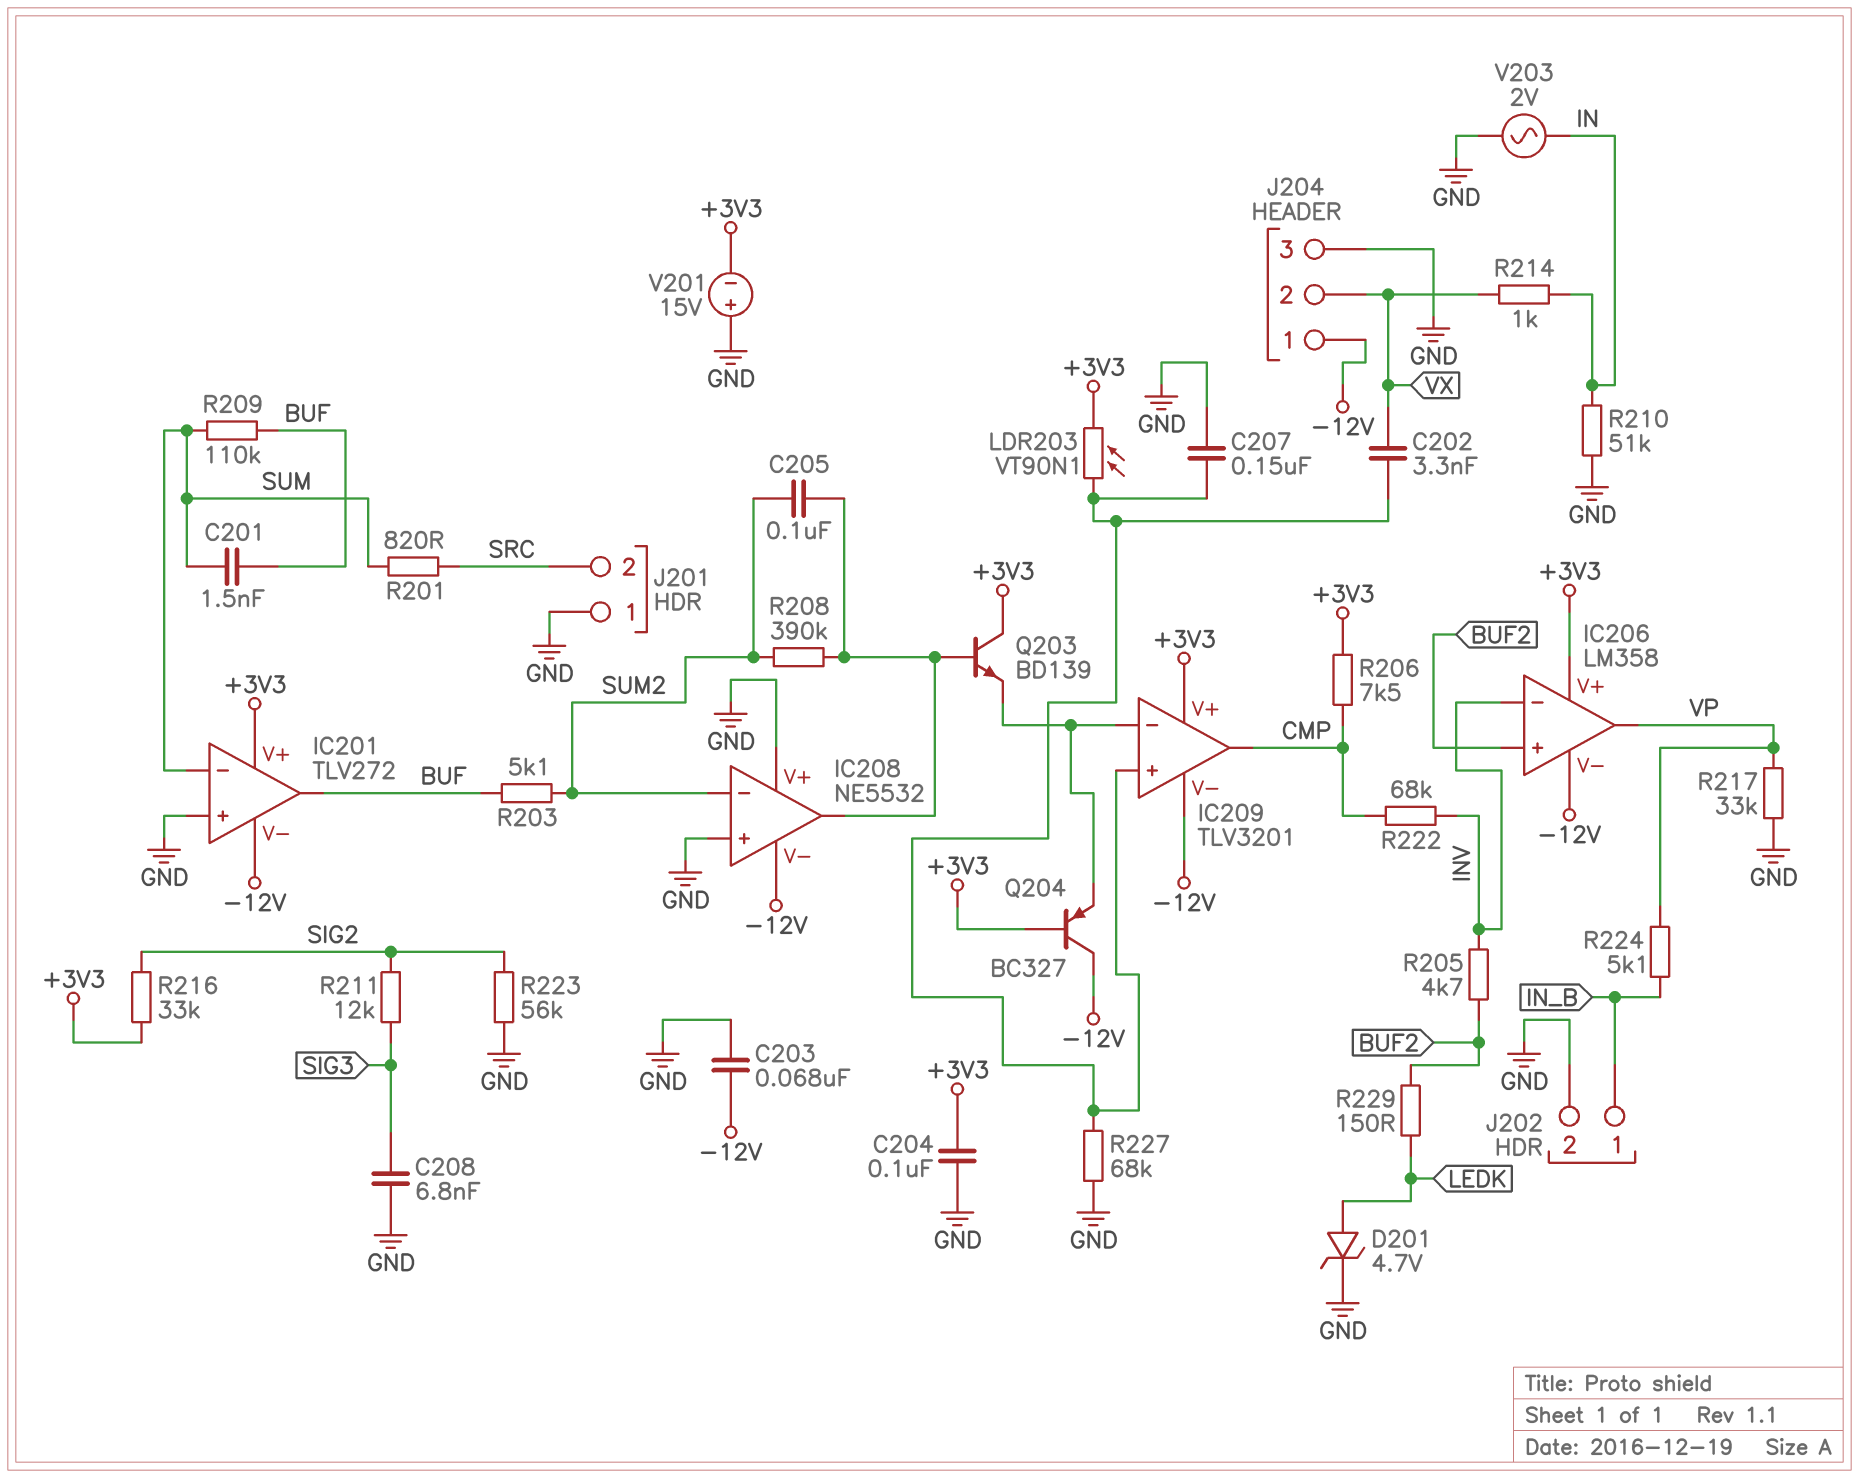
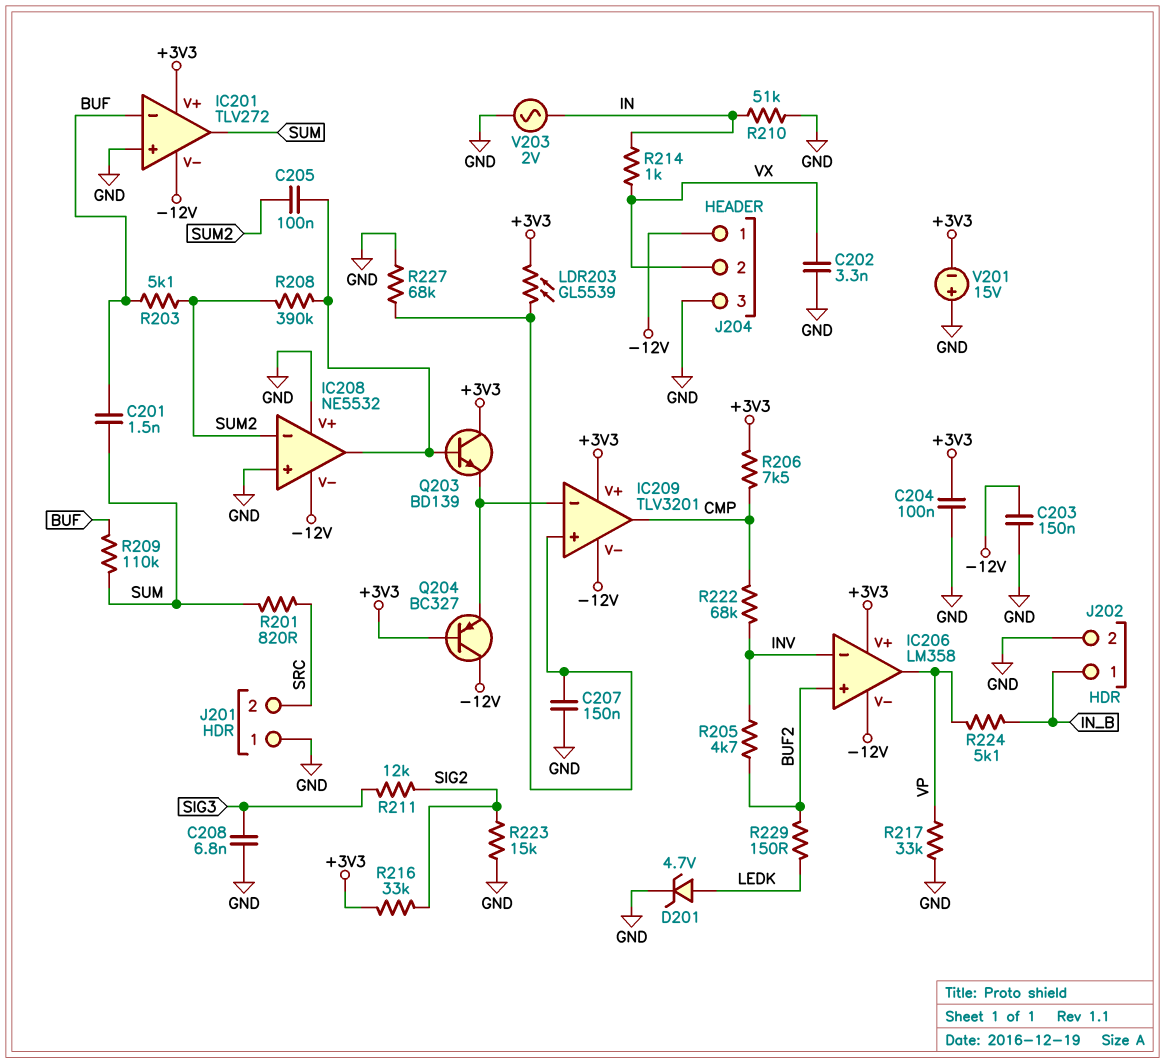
C202: 3.3nF (IC209/in+, VX) -> 3.3nF (GND, VX)
C203: 68nF (-12V, GND) -> 150nF (-12V, GND)
IC201 pin in-: SUM -> BUF
IC201 pin out: BUF -> SUM
LDR203: VT90N1 (+3V3, IC209/in+) -> GL5539 (+3V3, IC209/in+)
R223: 56k (GND, SIG2) -> 15k (GND, SIG2)

